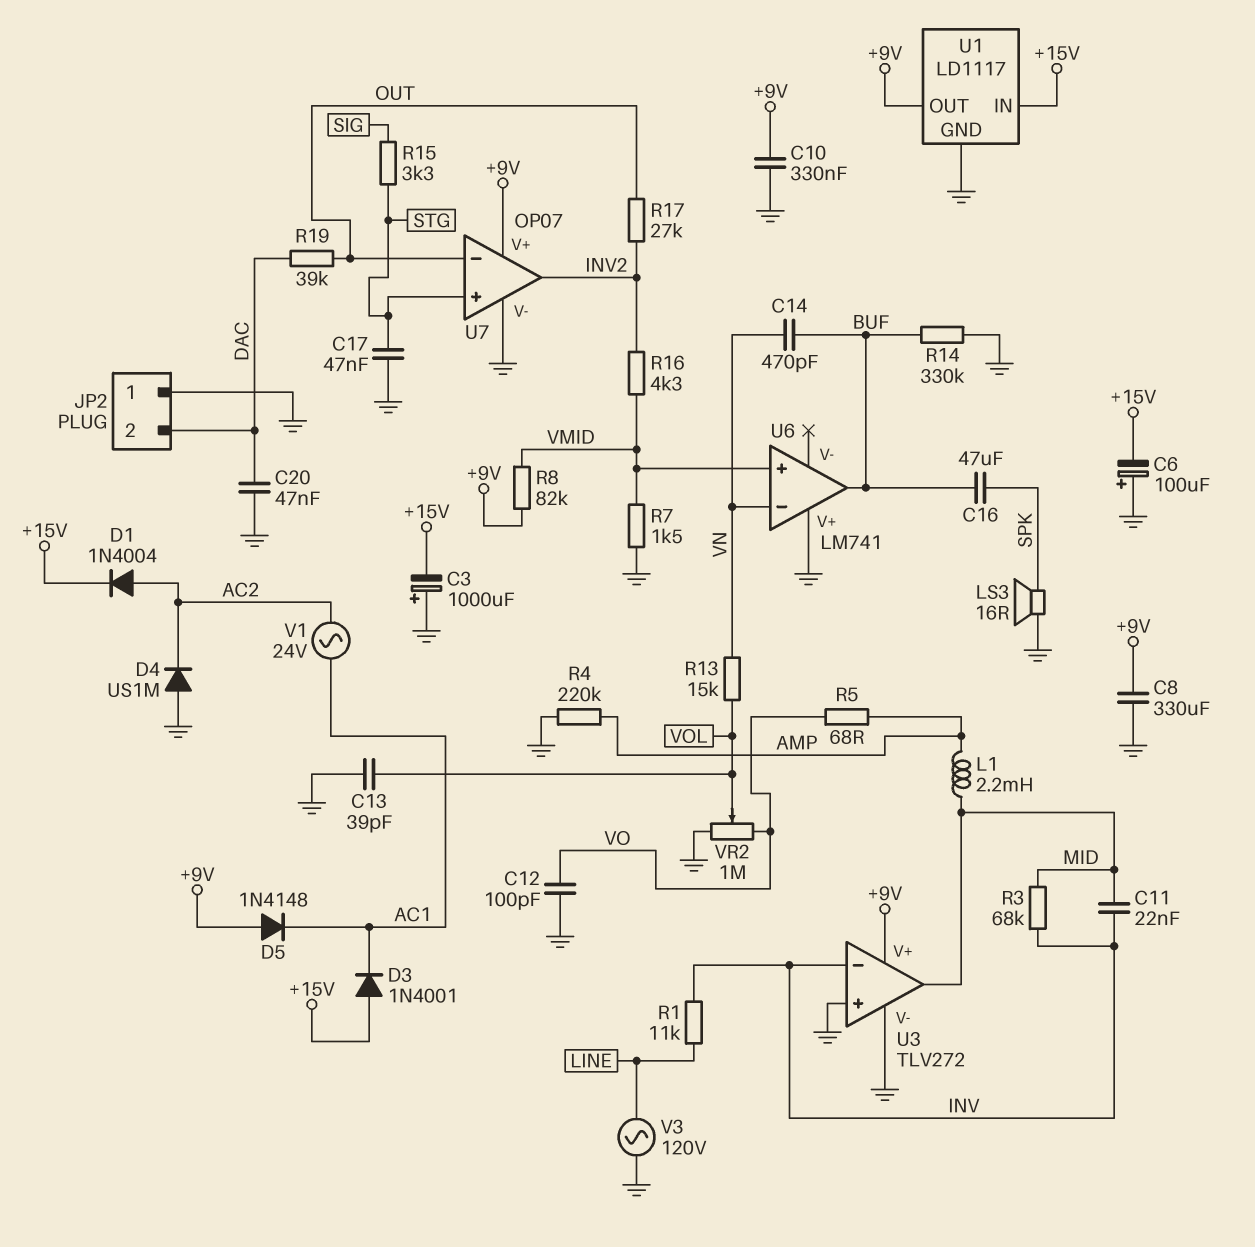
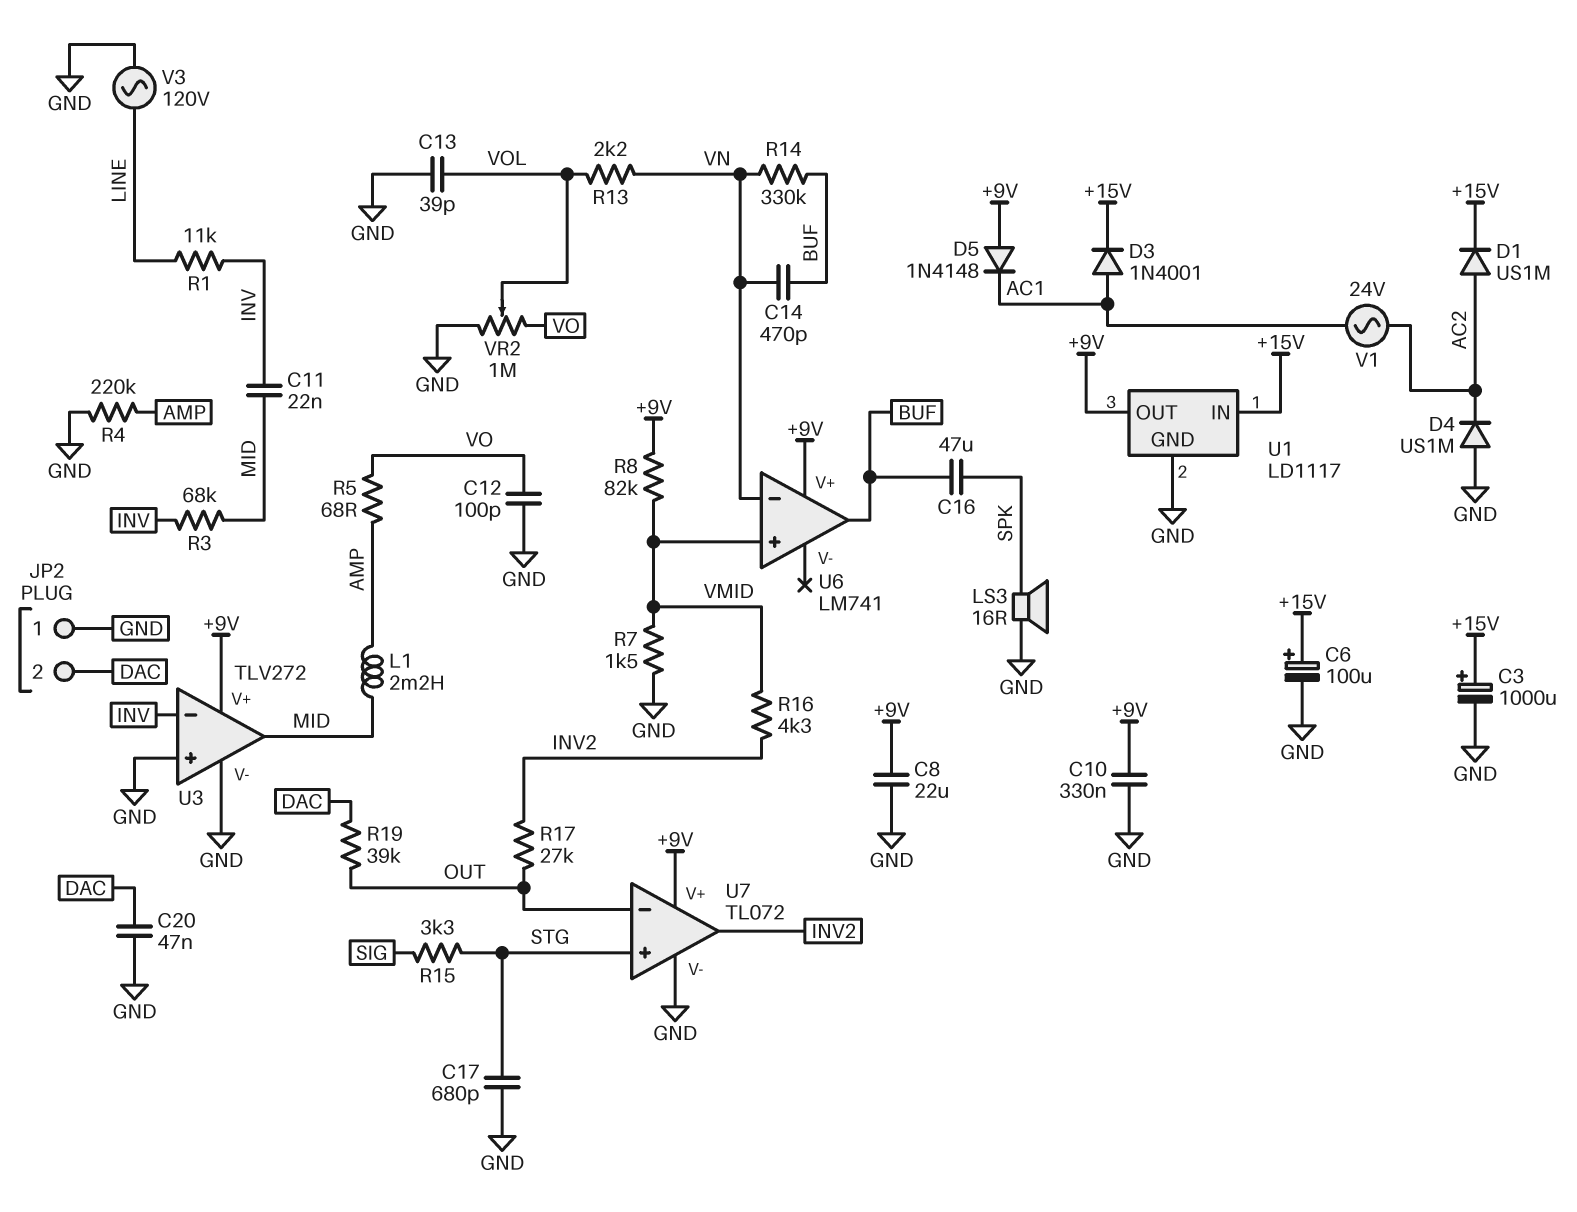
C3: 1000uF (plus GND, minus +15V) -> 1000uF (plus +15V, minus GND)
C6: 100uF (plus GND, minus +15V) -> 100uF (plus +15V, minus GND)
C8: 330uF (+9V, GND) -> 22uF (+9V, GND)
C17: 47nF (GND, STG) -> 680pF (GND, STG)
D1: diode 1N4004 (A AC2, K +15V) -> diode US1M (A AC2, K +15V)
D3: diode 1N4001 (A +15V, K AC1) -> diode 1N4001 (A AC1, K +15V)
R13: 15k (VN, VOL) -> 2.2k (VN, VOL)
R14: 330k (BUF, GND) -> 330k (BUF, VN)
U6 pin V+: GND -> +9V
U7: OP07 -> TL072

